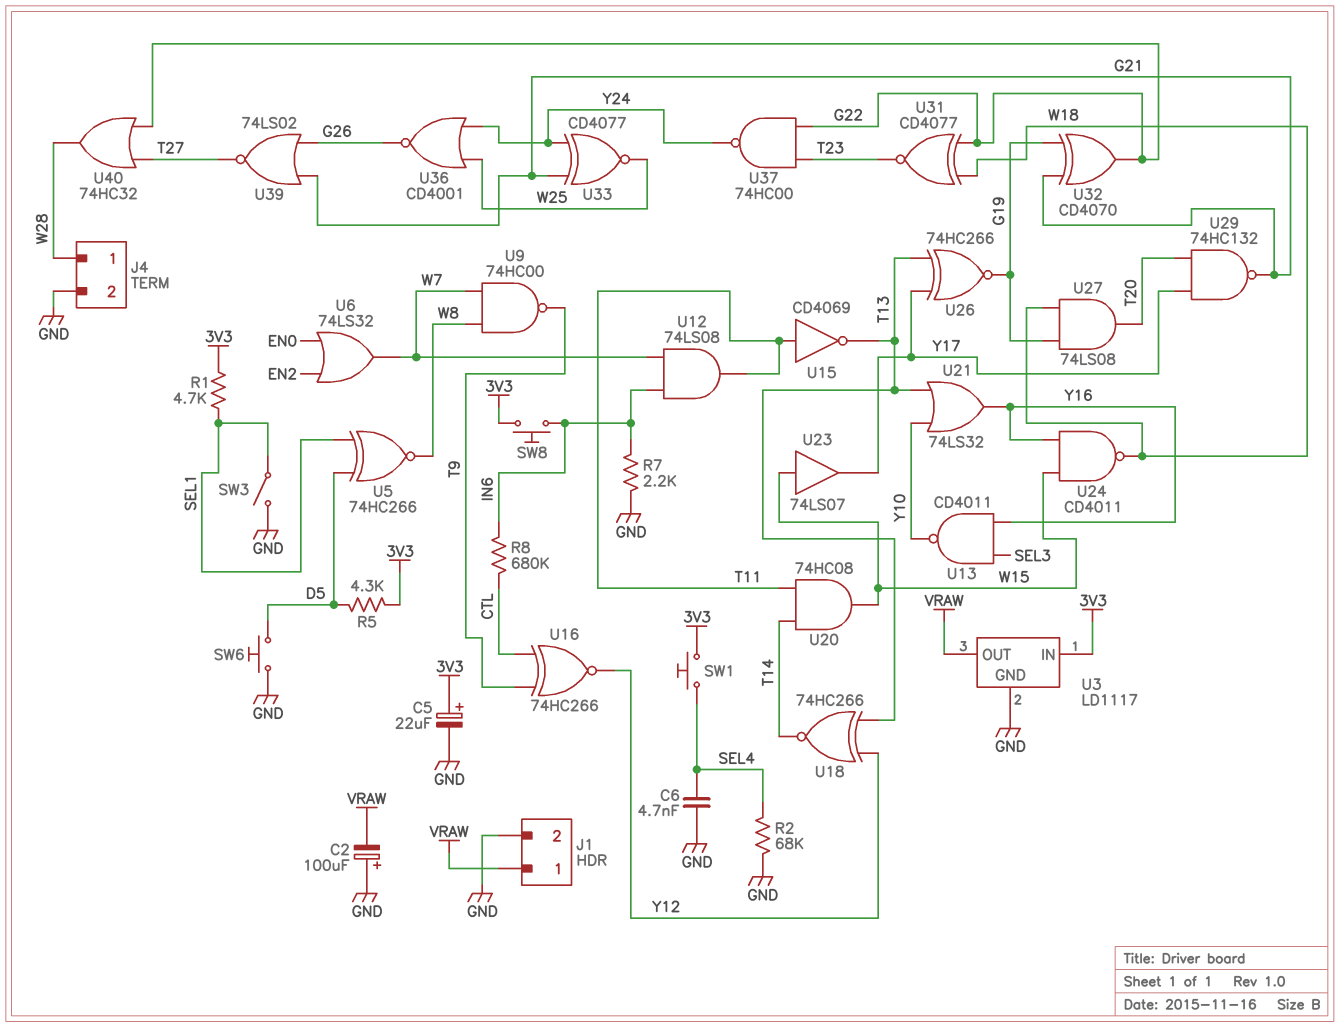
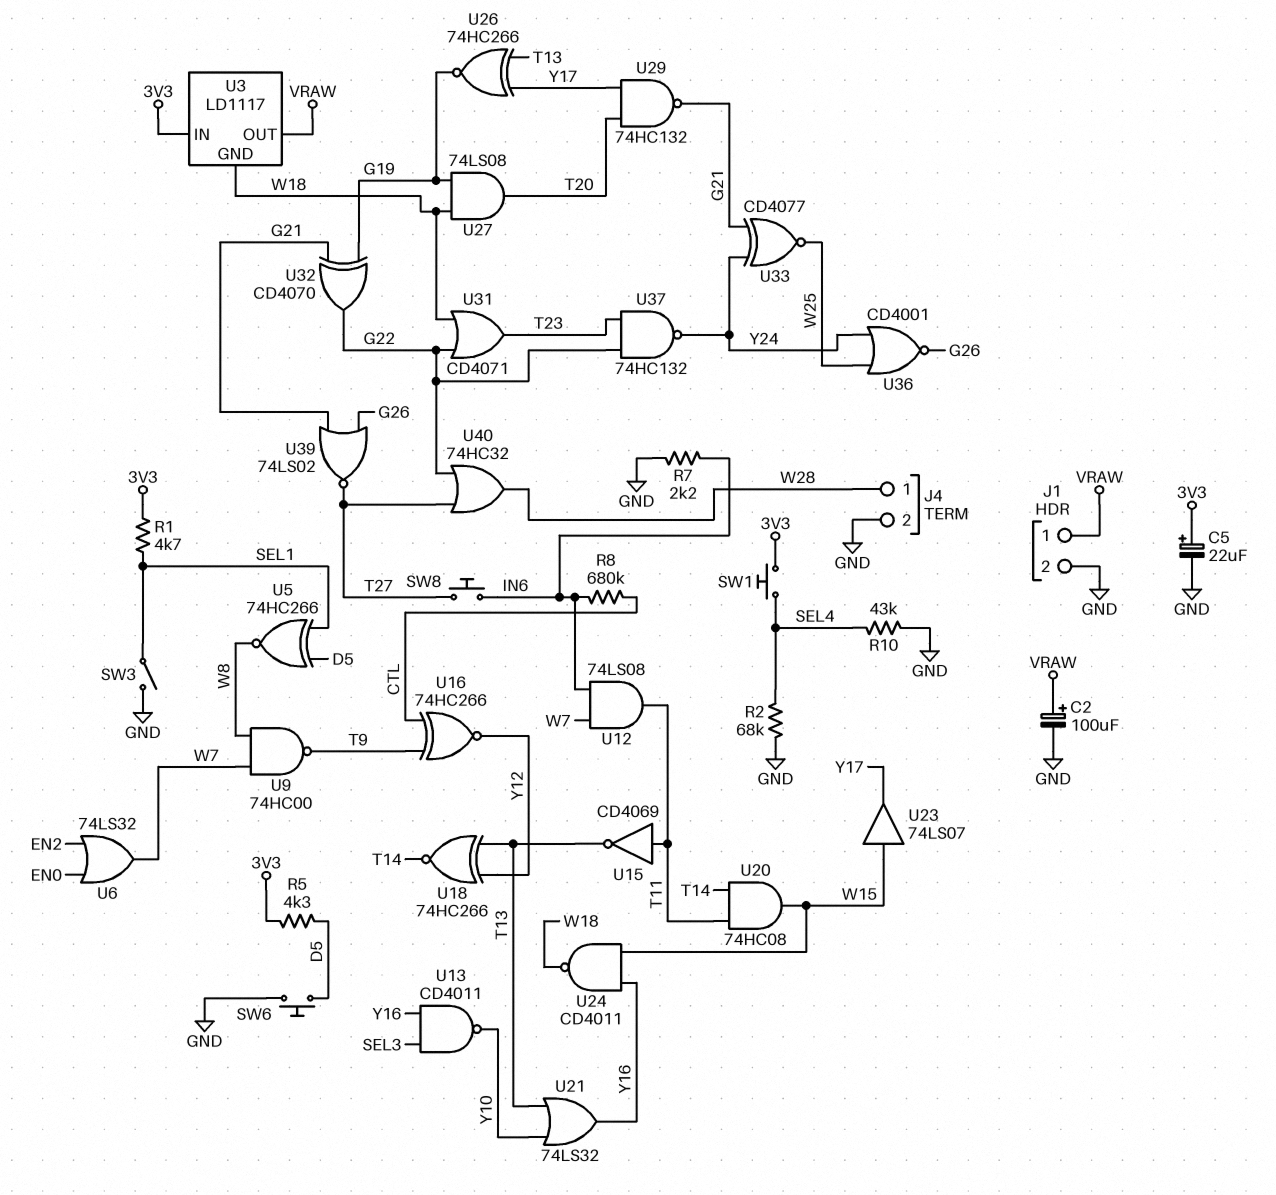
C2: 100uF (plus GND, minus VRAW) -> 100uF (plus VRAW, minus GND)
C6: 4.7nF (GND, SEL4) -> none
R10: none -> 43k (GND, SEL4)
SW8: button (3V3, IN6) -> button (IN6, T27)
U3 pin GND: GND -> W18
U31: XNOR CD4077 (in G22, in W18, out T23) -> OR CD4071 (in G22, in W18, out T23)
U37: NAND 74HC00 (in G22, in T23, out Y24) -> NAND 74HC132 (in G22, in T23, out Y24)

